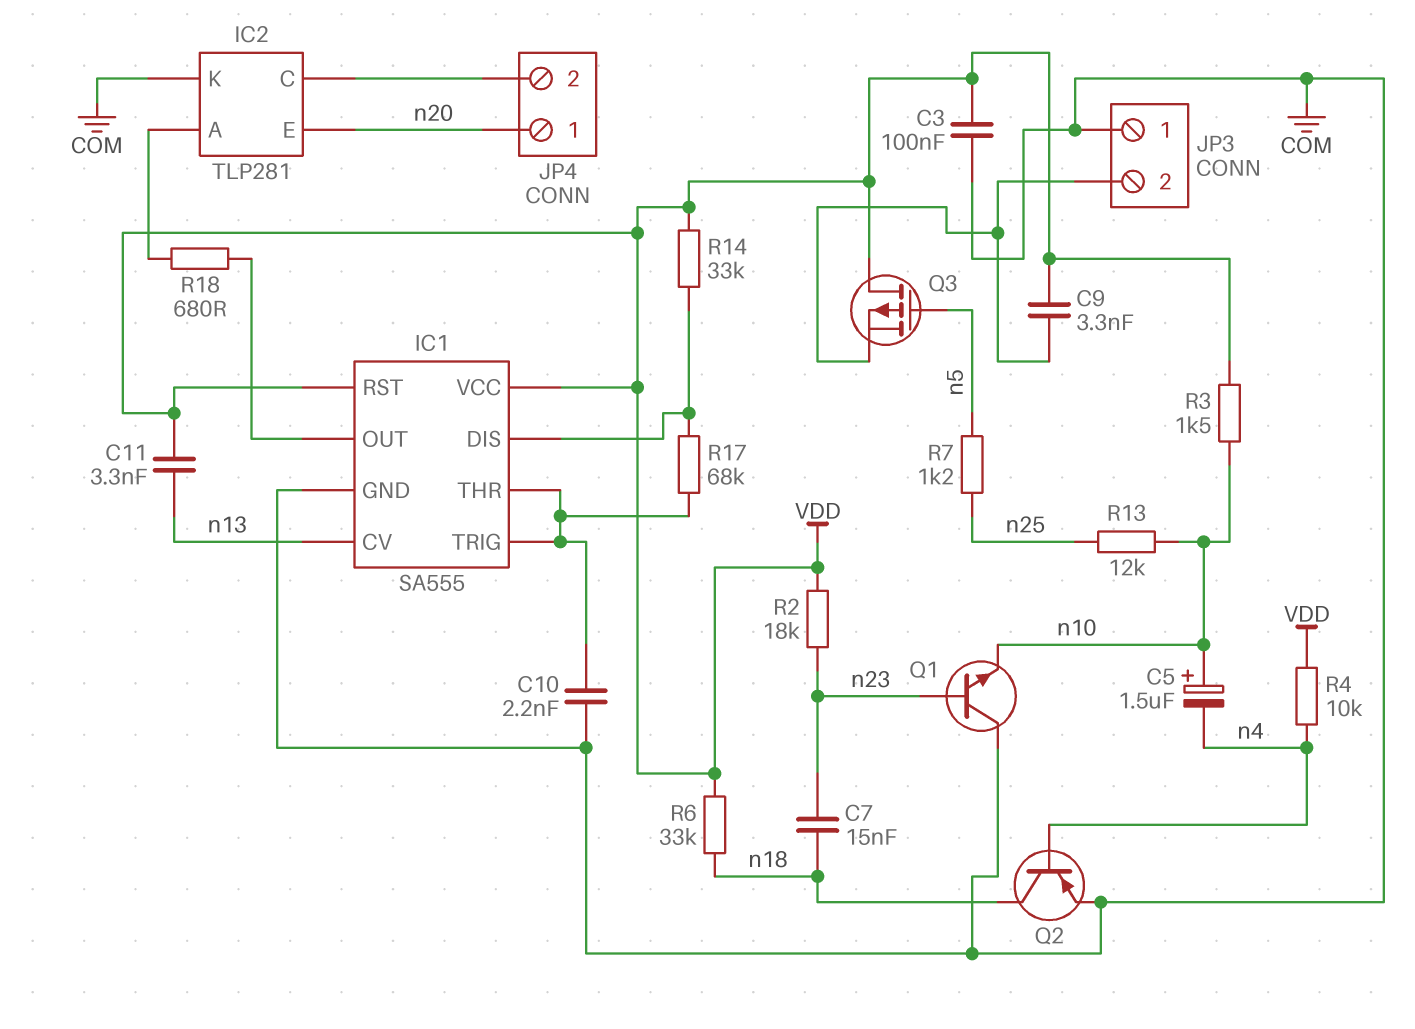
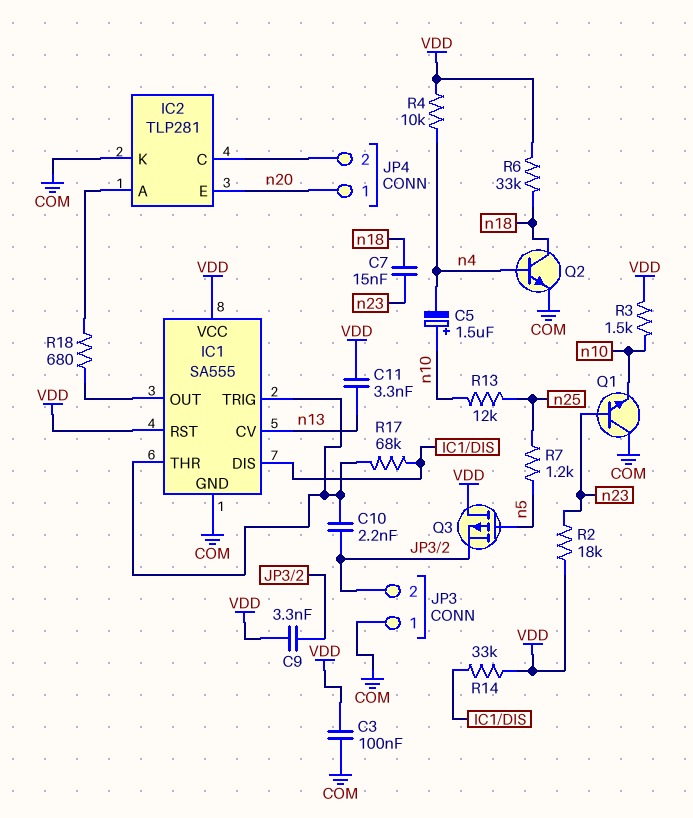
C10: 2.2nF (COM, IC1/THR) -> 2.2nF (IC1/THR, JP3/2)
Q2: PNP (B n4, C n18, E COM) -> NPN (B n4, C n18, E COM)

